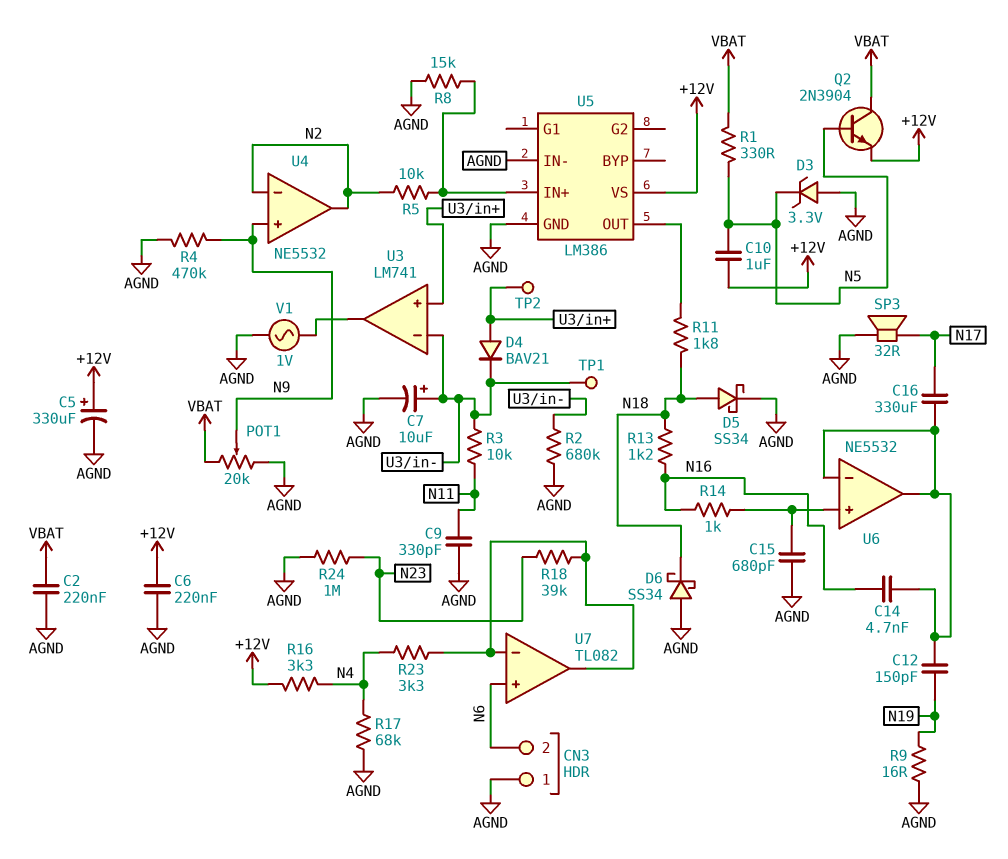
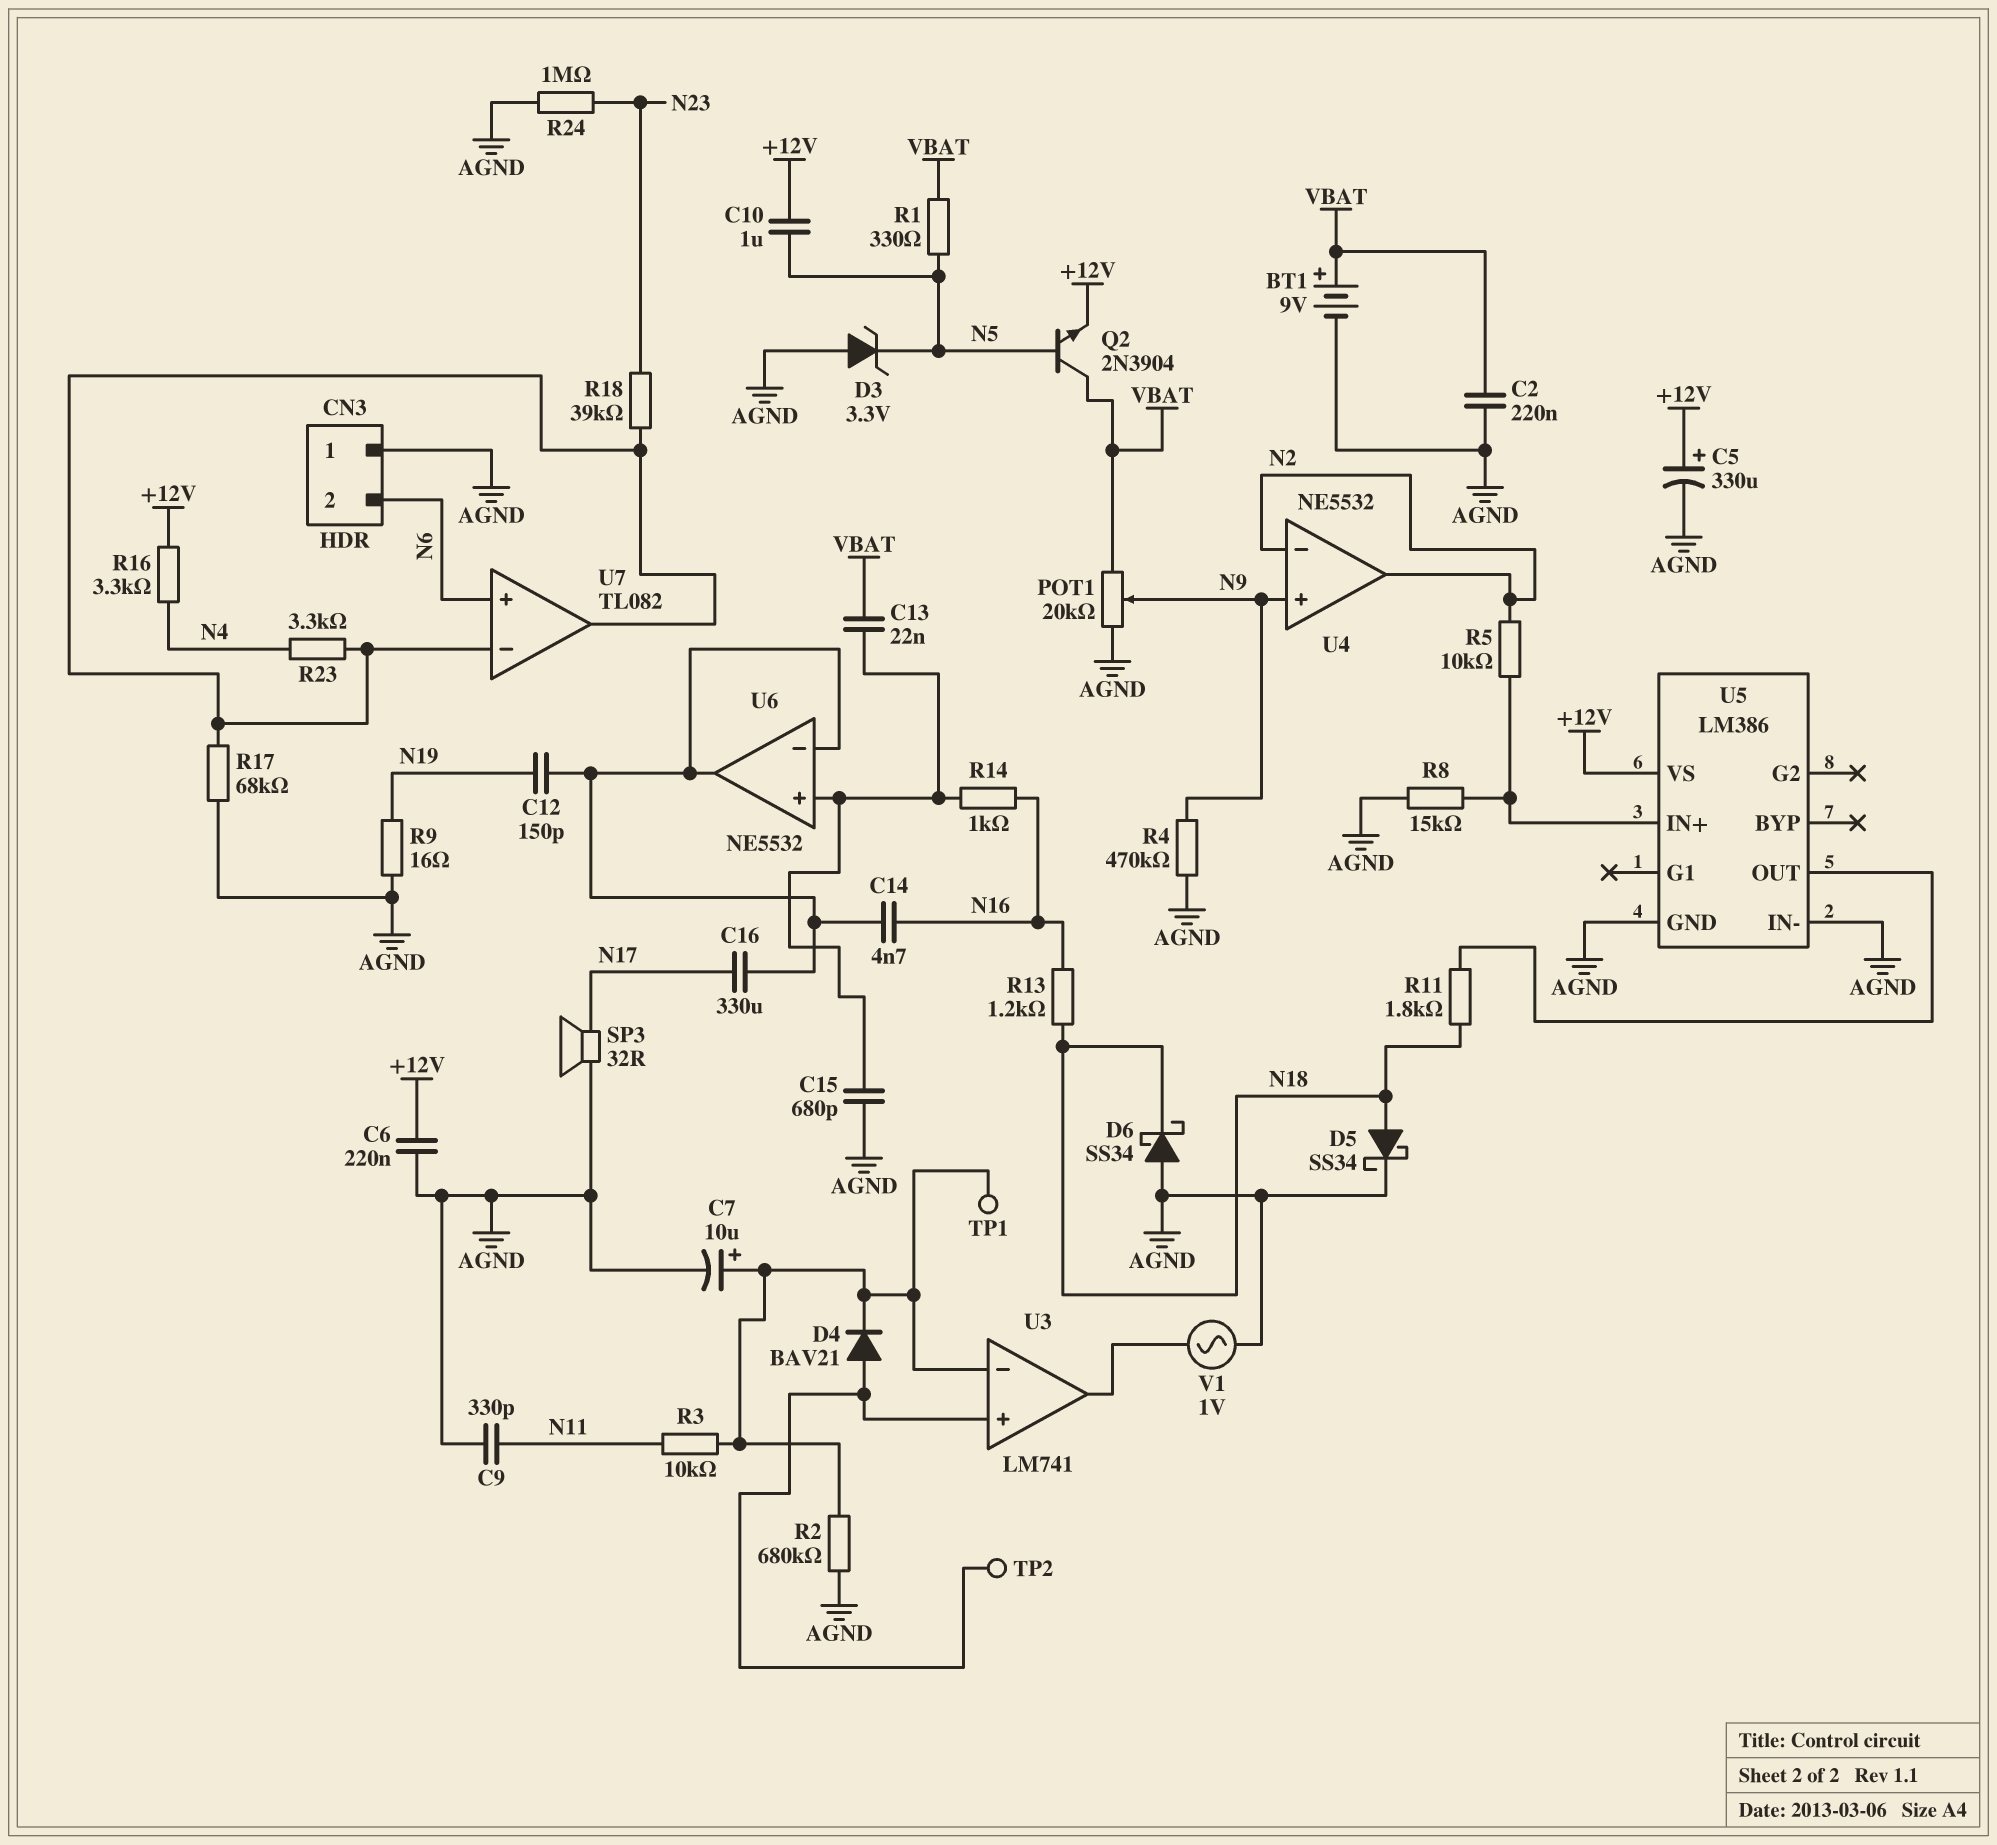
BT1: none -> 9V (plus VBAT, minus AGND)
C13: none -> 22nF (U6/in+, VBAT)
R17: 68k (AGND, N4) -> 68k (AGND, U7/in-)

